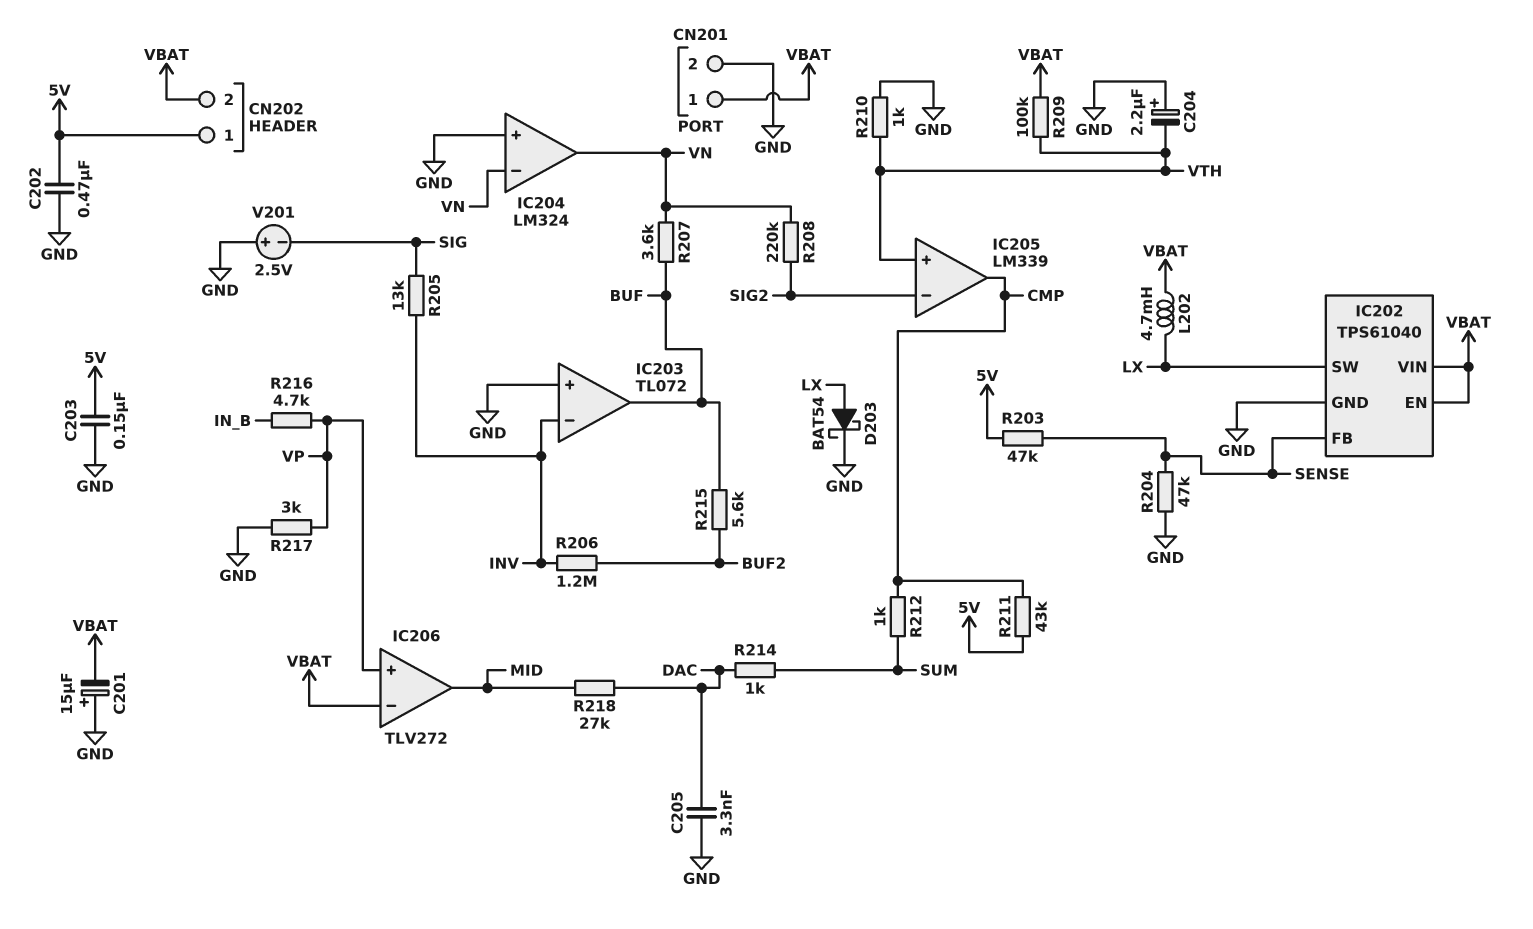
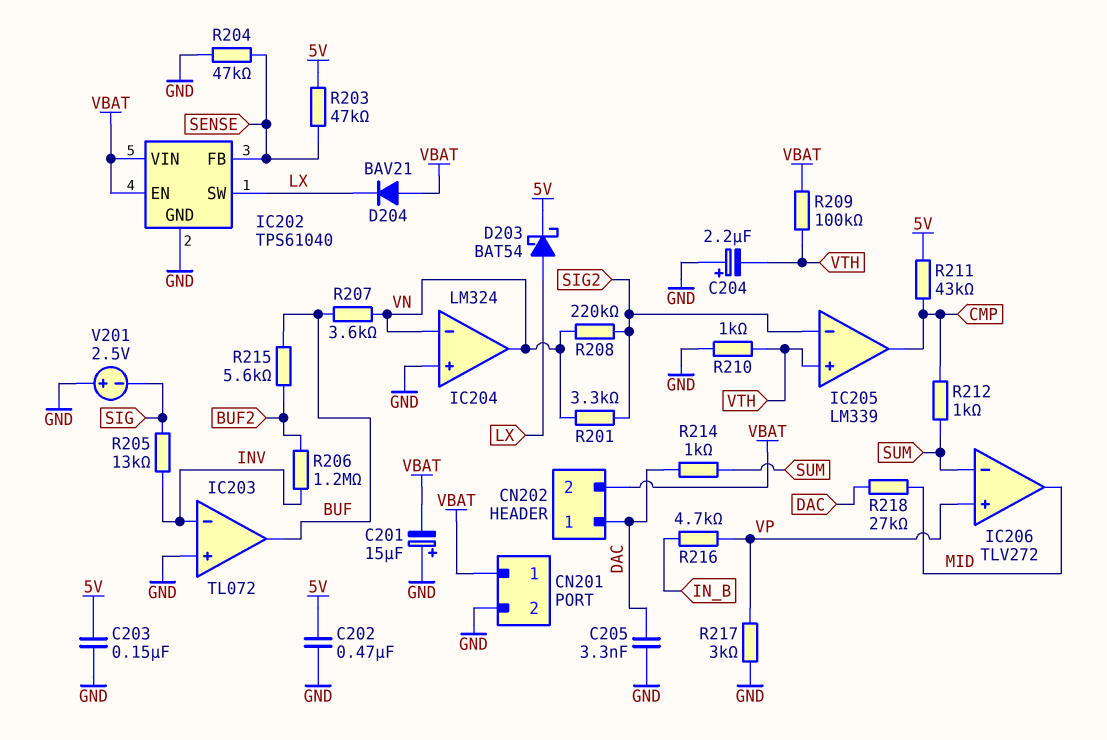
CN202 pin 1: 5V -> DAC
D203: schottky BAT54 (A LX, K GND) -> schottky BAT54 (A LX, K 5V)
D204: none -> diode BAV21 (A VBAT, K LX)
IC206 pin in-: VBAT -> SUM
L202: 4.7mH (LX, VBAT) -> none
R201: none -> 3.3k (SIG2, VN)

